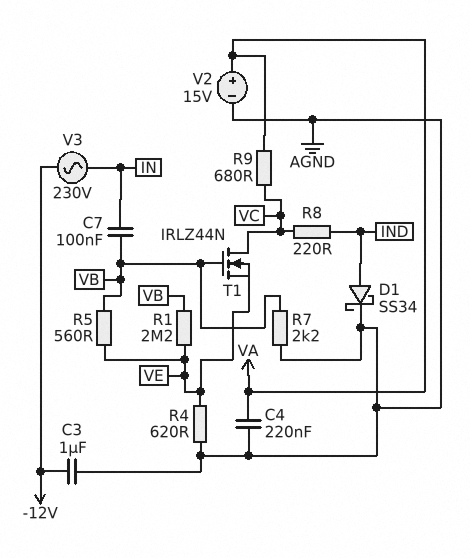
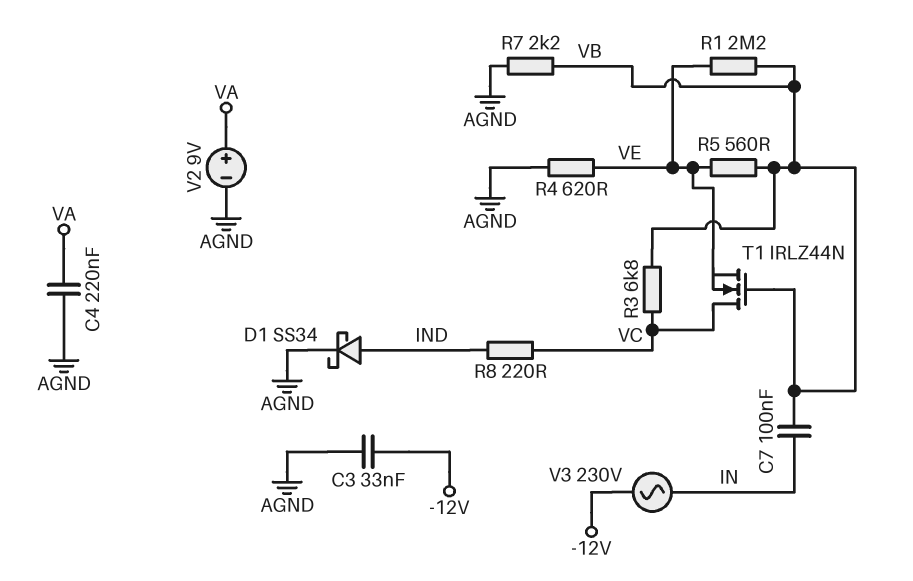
C3: 1uF (-12V, AGND) -> 33nF (-12V, AGND)
R3: none -> 6.8k (VB, VC)
R9: 680 (VA, VC) -> none
V2: 15V (plus VA, minus AGND) -> 9V (plus VA, minus AGND)

